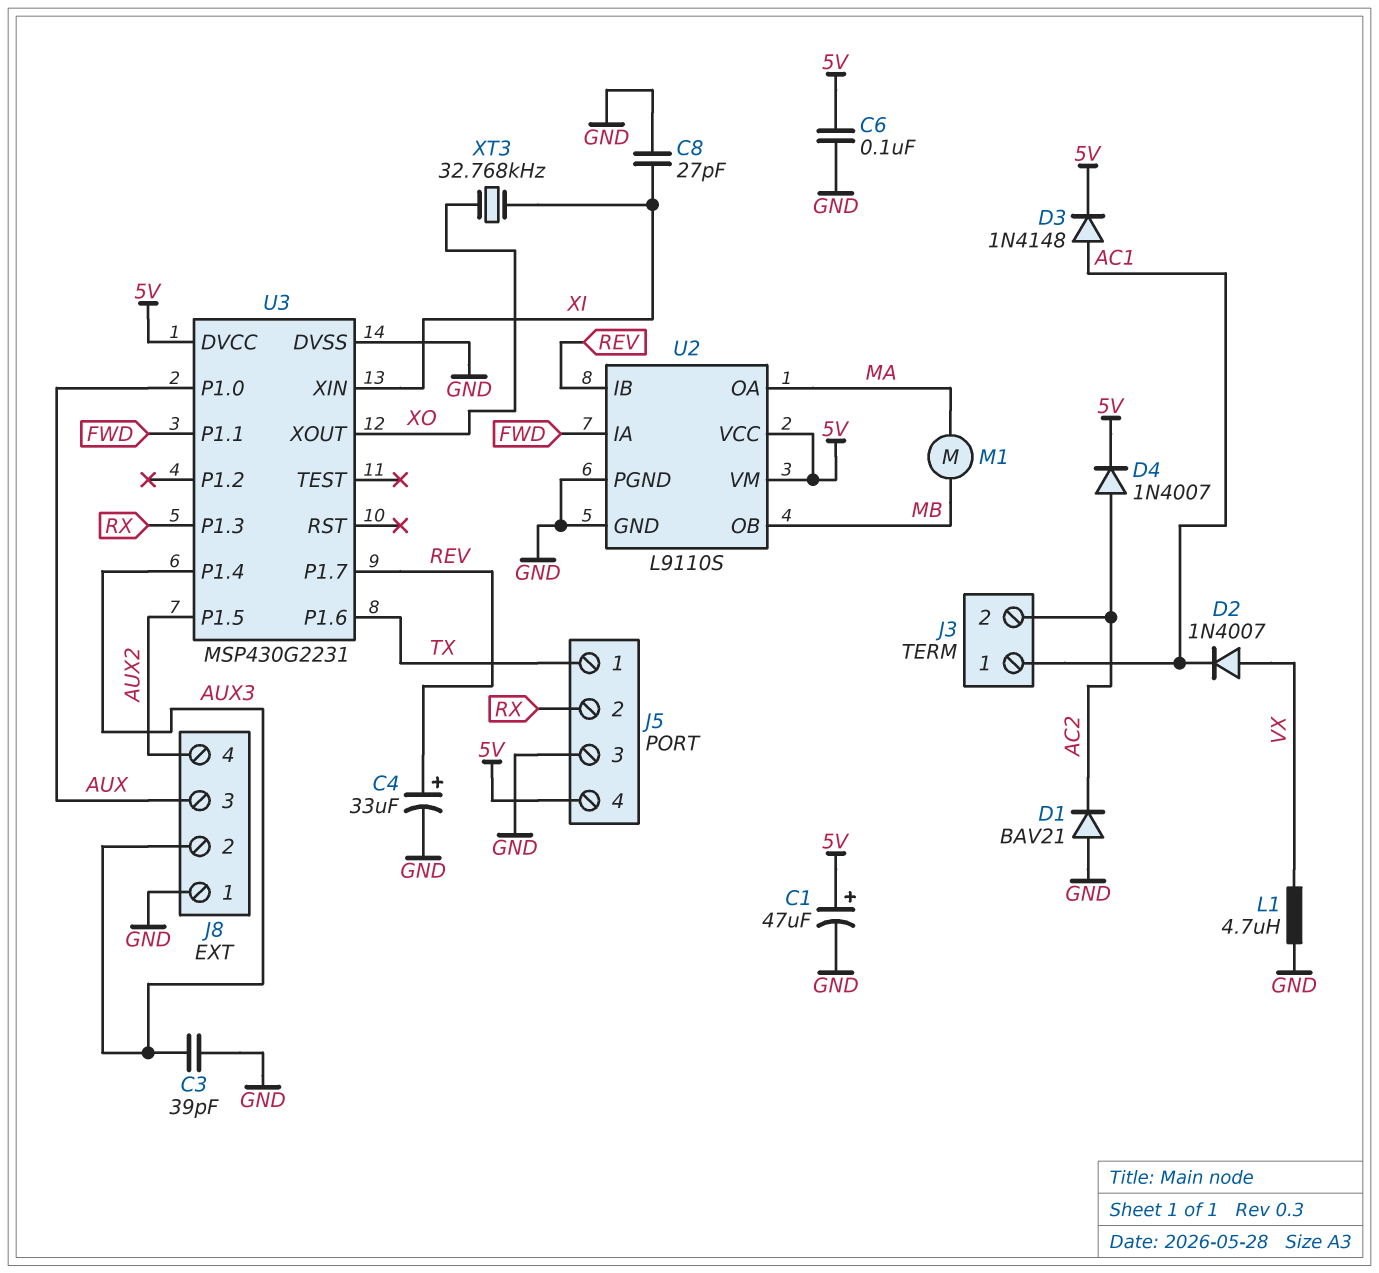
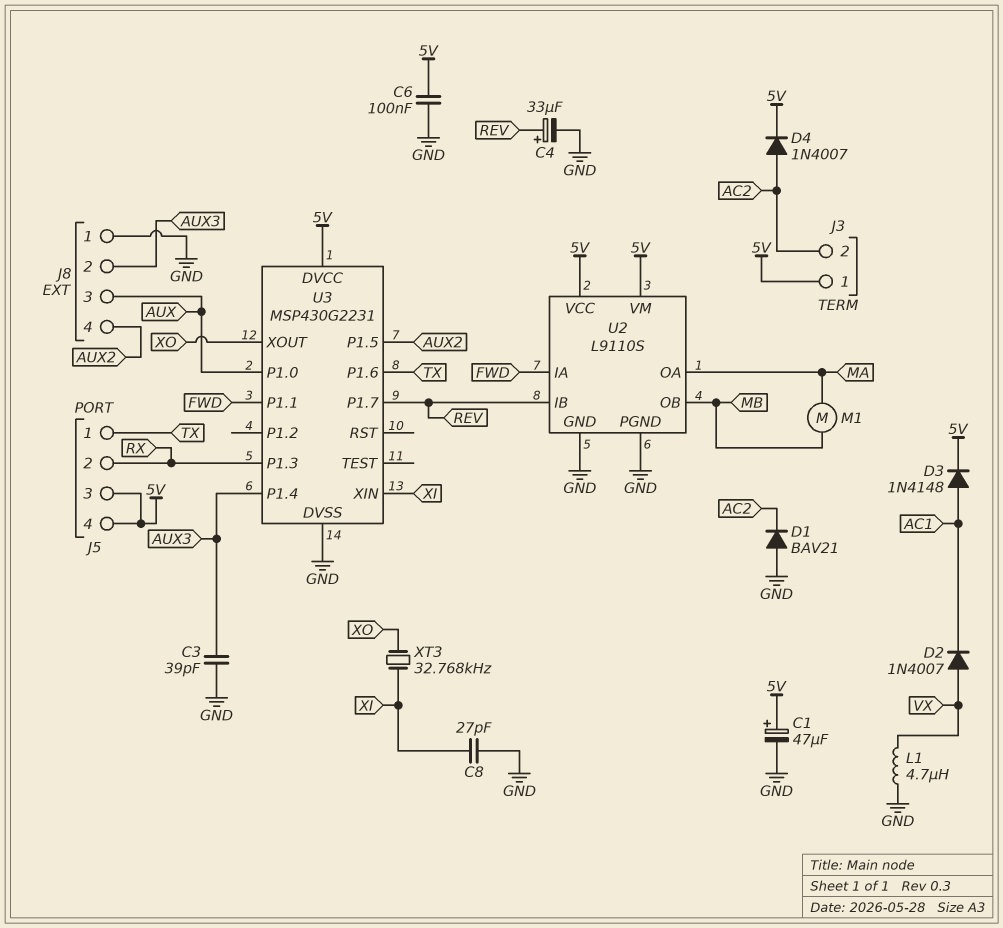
J3 pin 1: AC1 -> 5V
J5 pin 3: GND -> 5V

